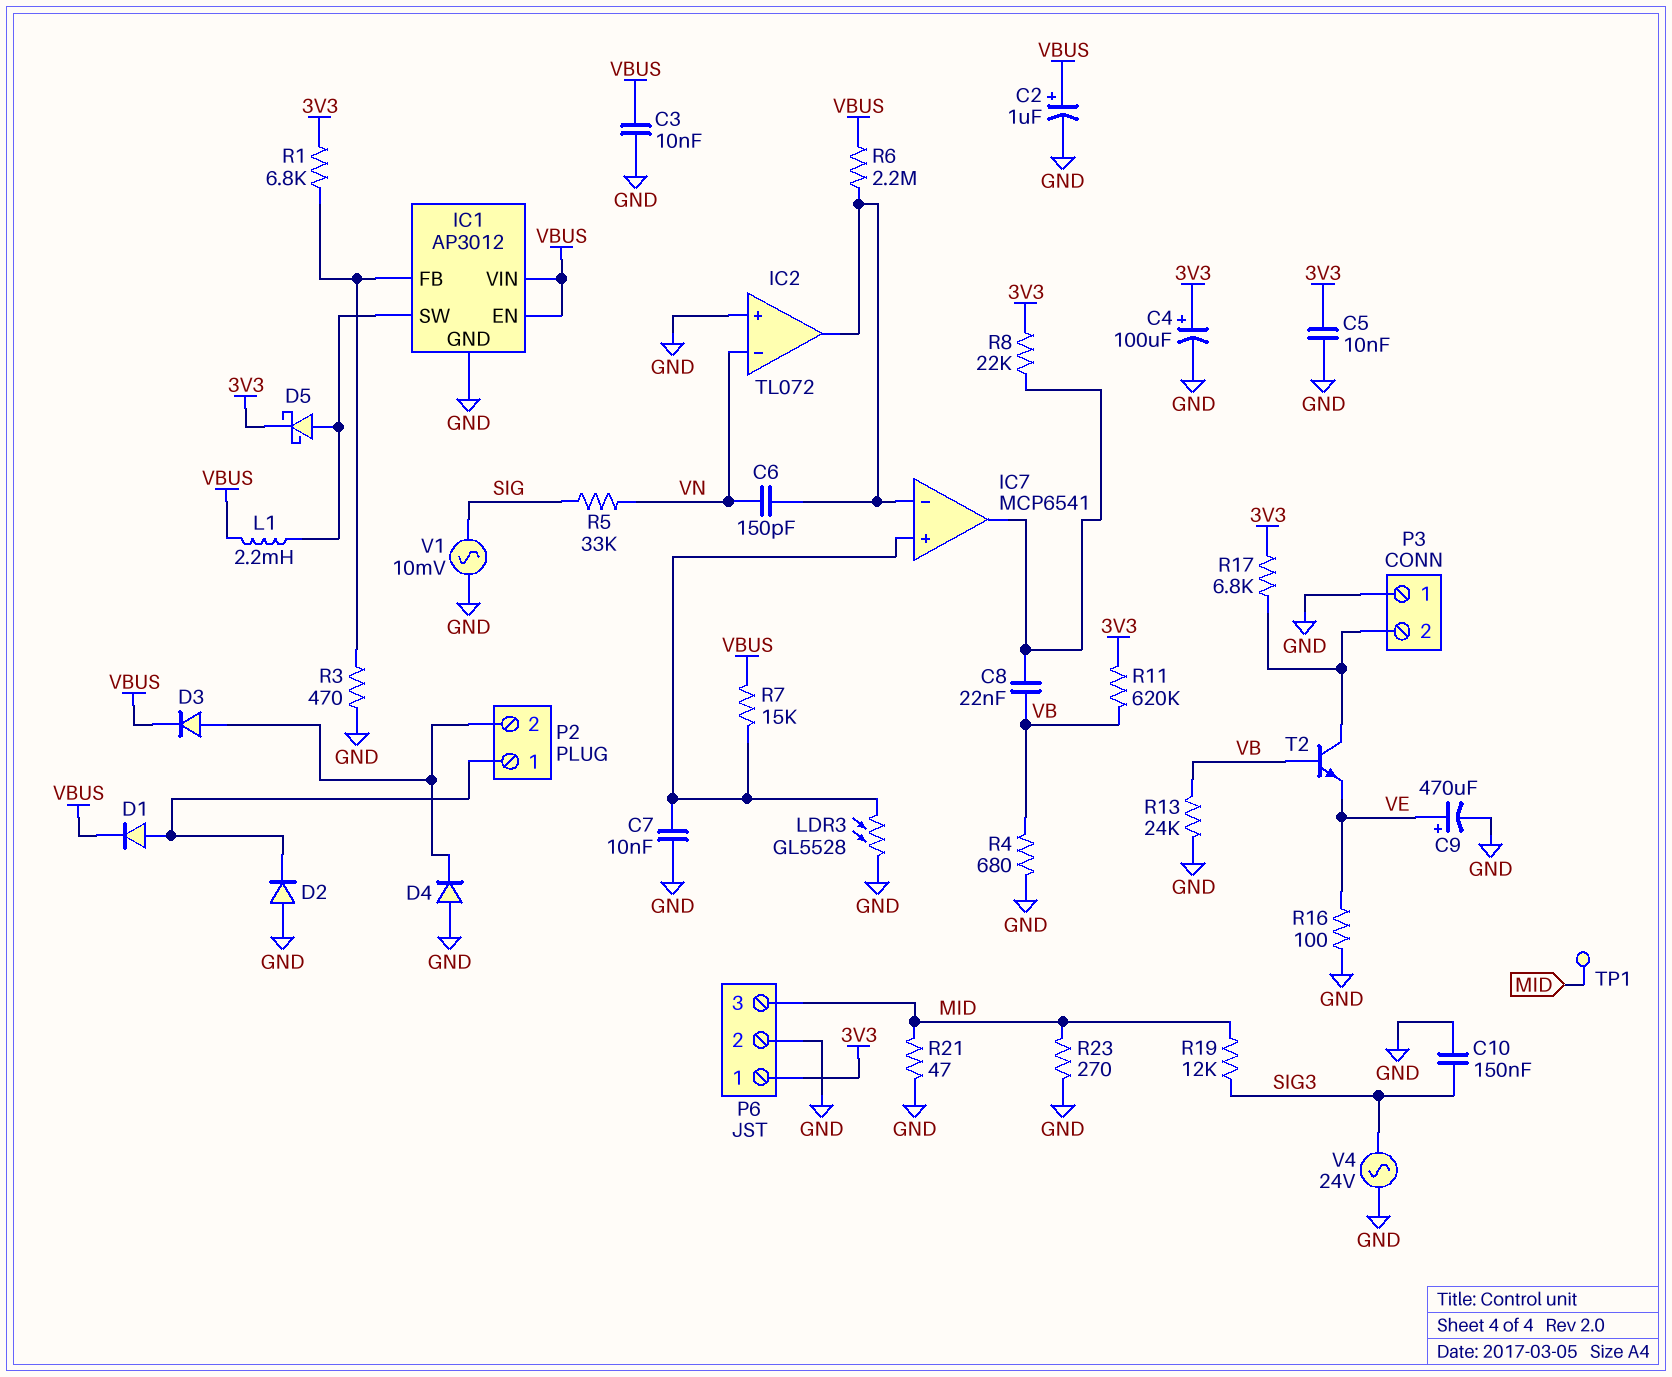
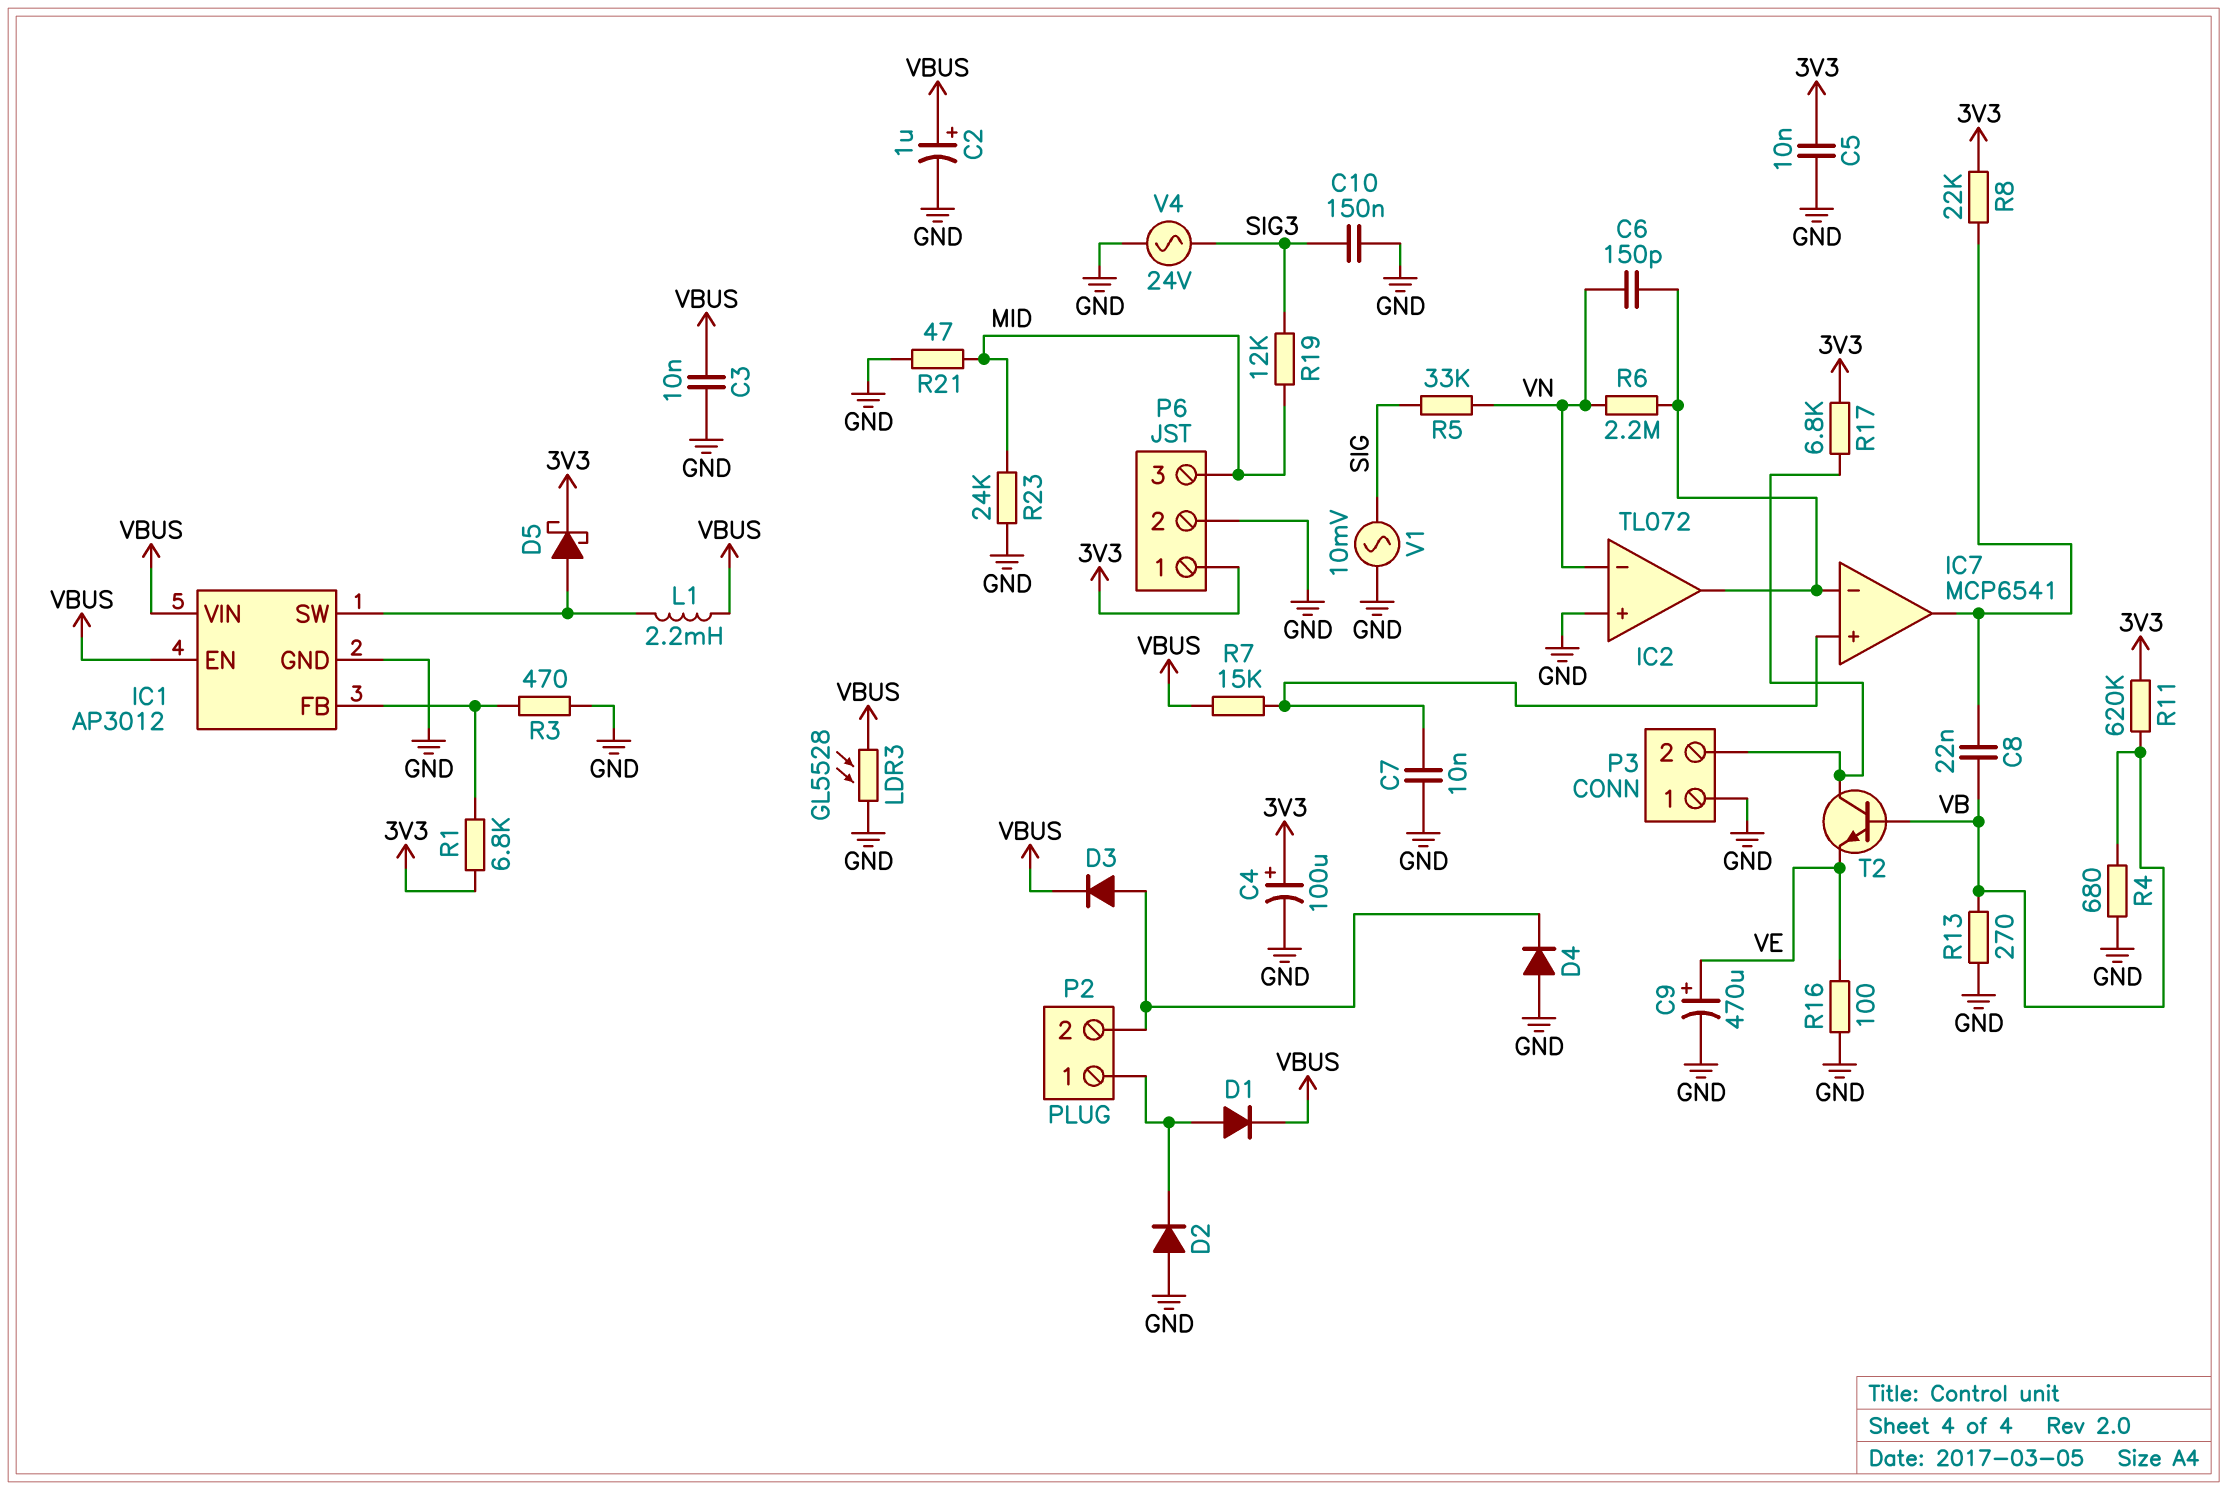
LDR3: GL5528 (GND, IC7/in+) -> GL5528 (GND, VBUS)
R6: 2.2M (IC2/out, VBUS) -> 2.2M (IC2/out, VN)
R13: 24k (GND, VB) -> 270 (GND, VB)
R23: 270 (GND, MID) -> 24k (GND, MID)
TP1: test point (MID) -> none

